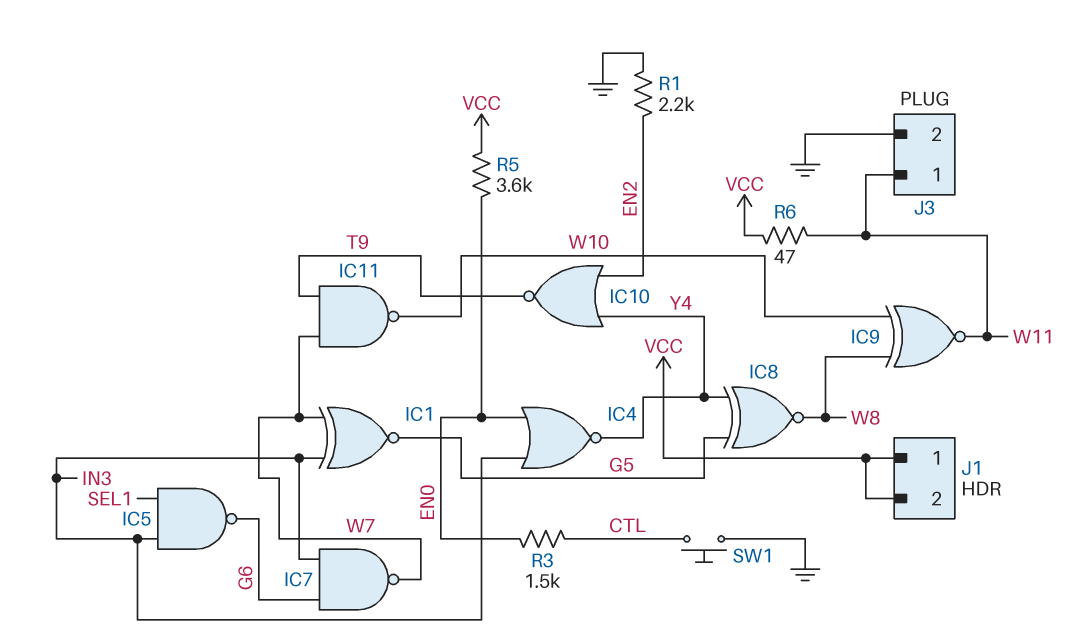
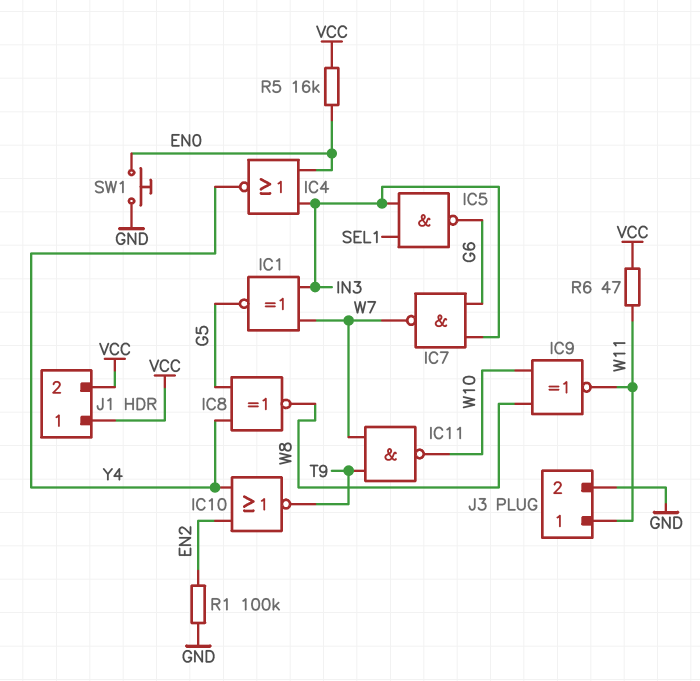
R1: 2.2k (EN2, GND) -> 100k (EN2, GND)
R3: 1.5k (CTL, EN0) -> none
R5: 3.6k (EN0, VCC) -> 16k (EN0, VCC)
SW1: button (CTL, GND) -> button (EN0, GND)

